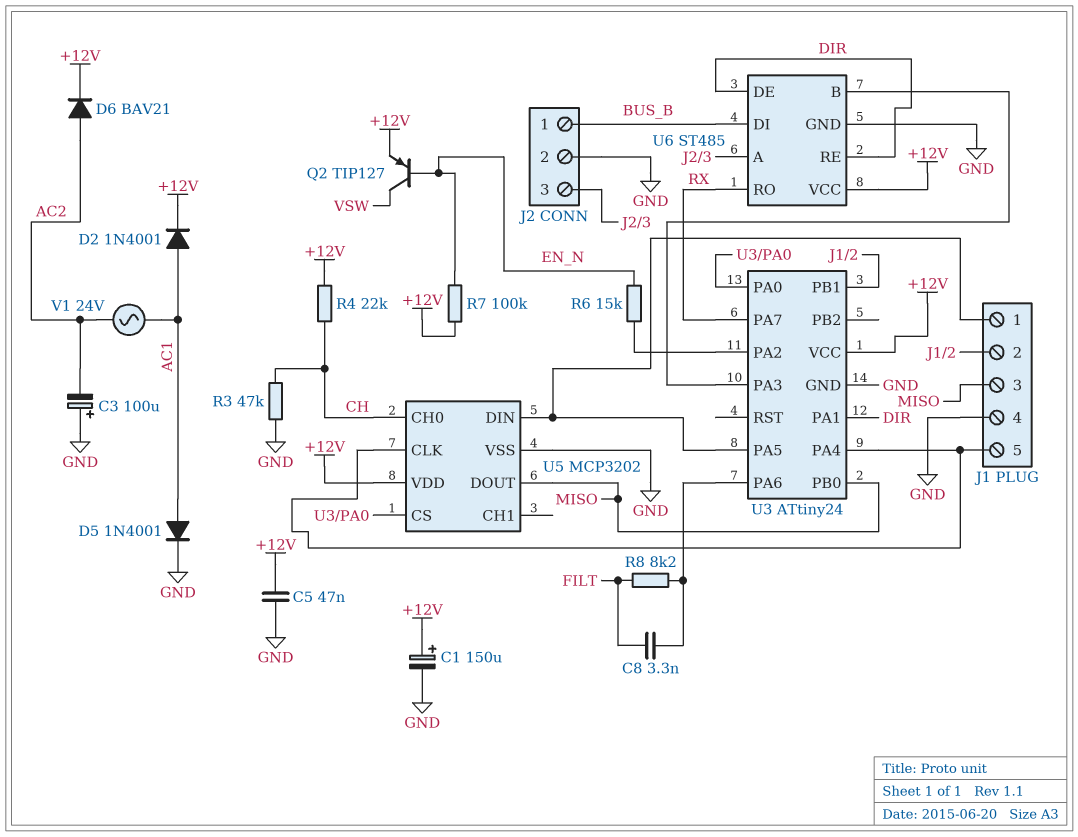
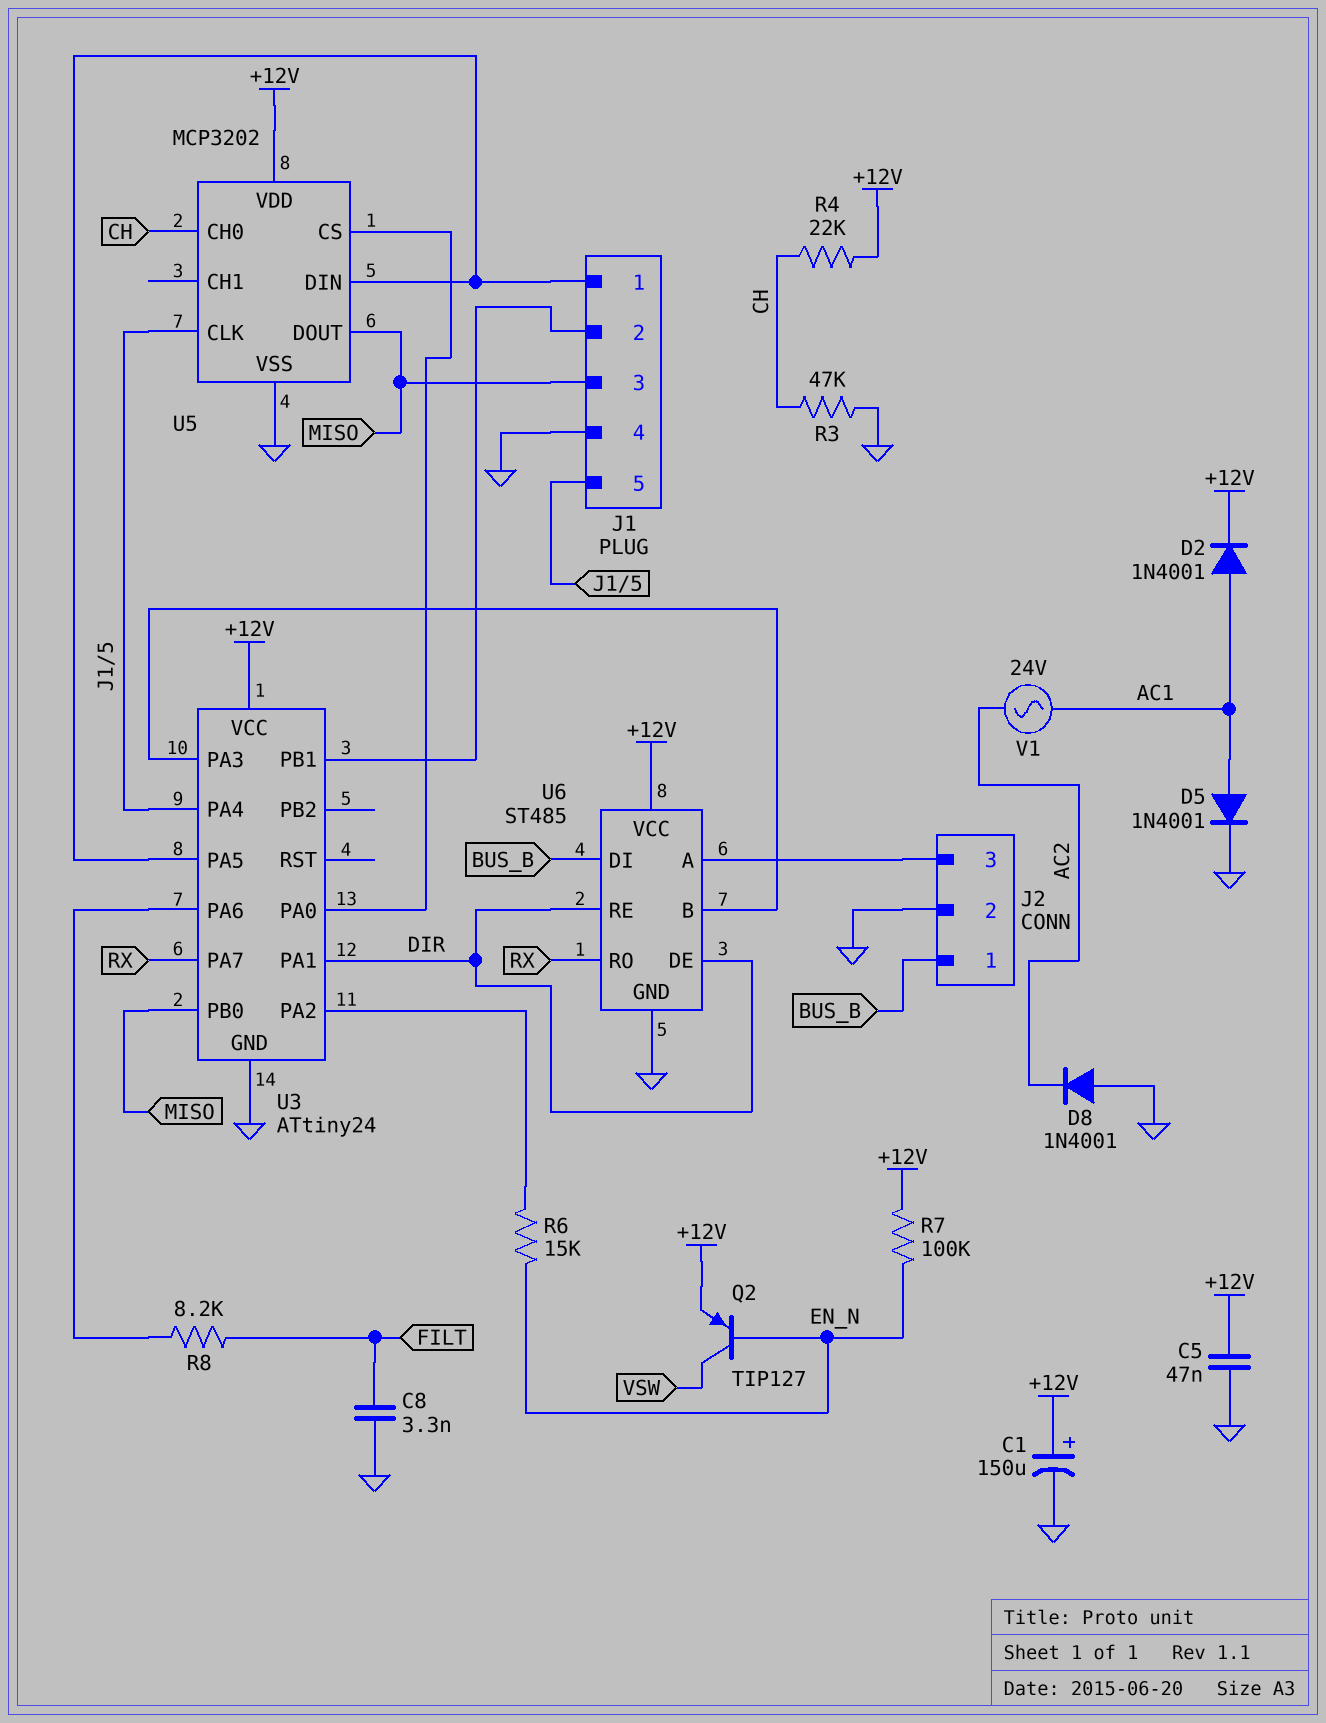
C3: 100uF (plus GND, minus AC2) -> none
C8: 3.3nF (FILT, U3/PA6) -> 3.3nF (FILT, GND)
D6: diode BAV21 (A AC2, K +12V) -> none
D8: none -> diode 1N4001 (A GND, K AC2)

